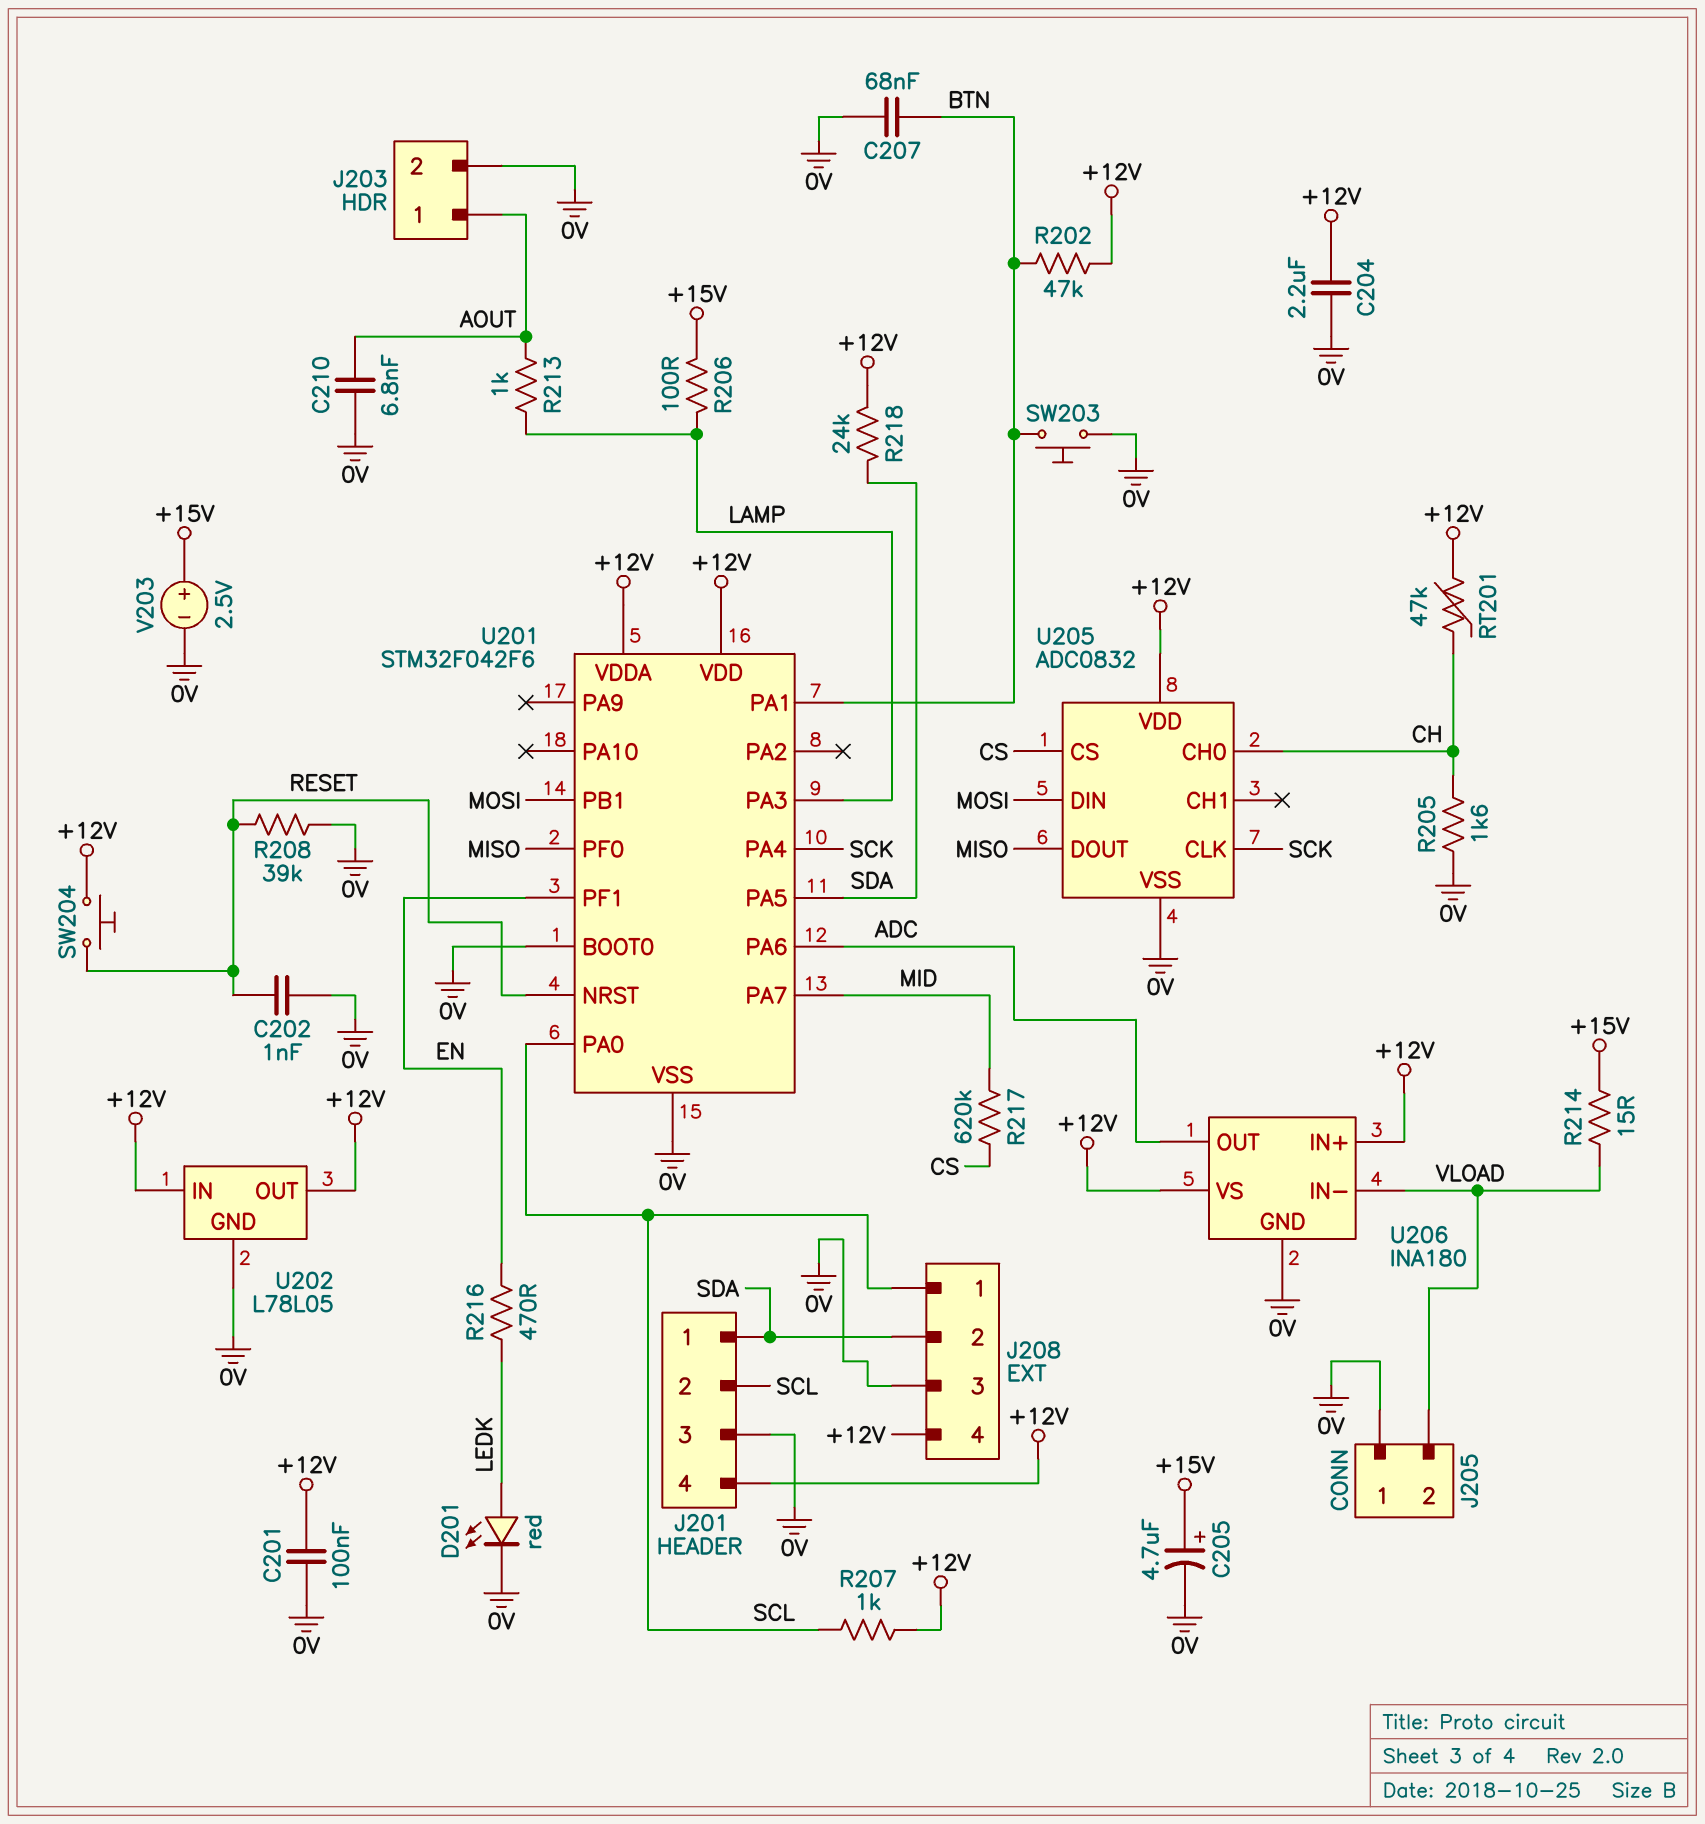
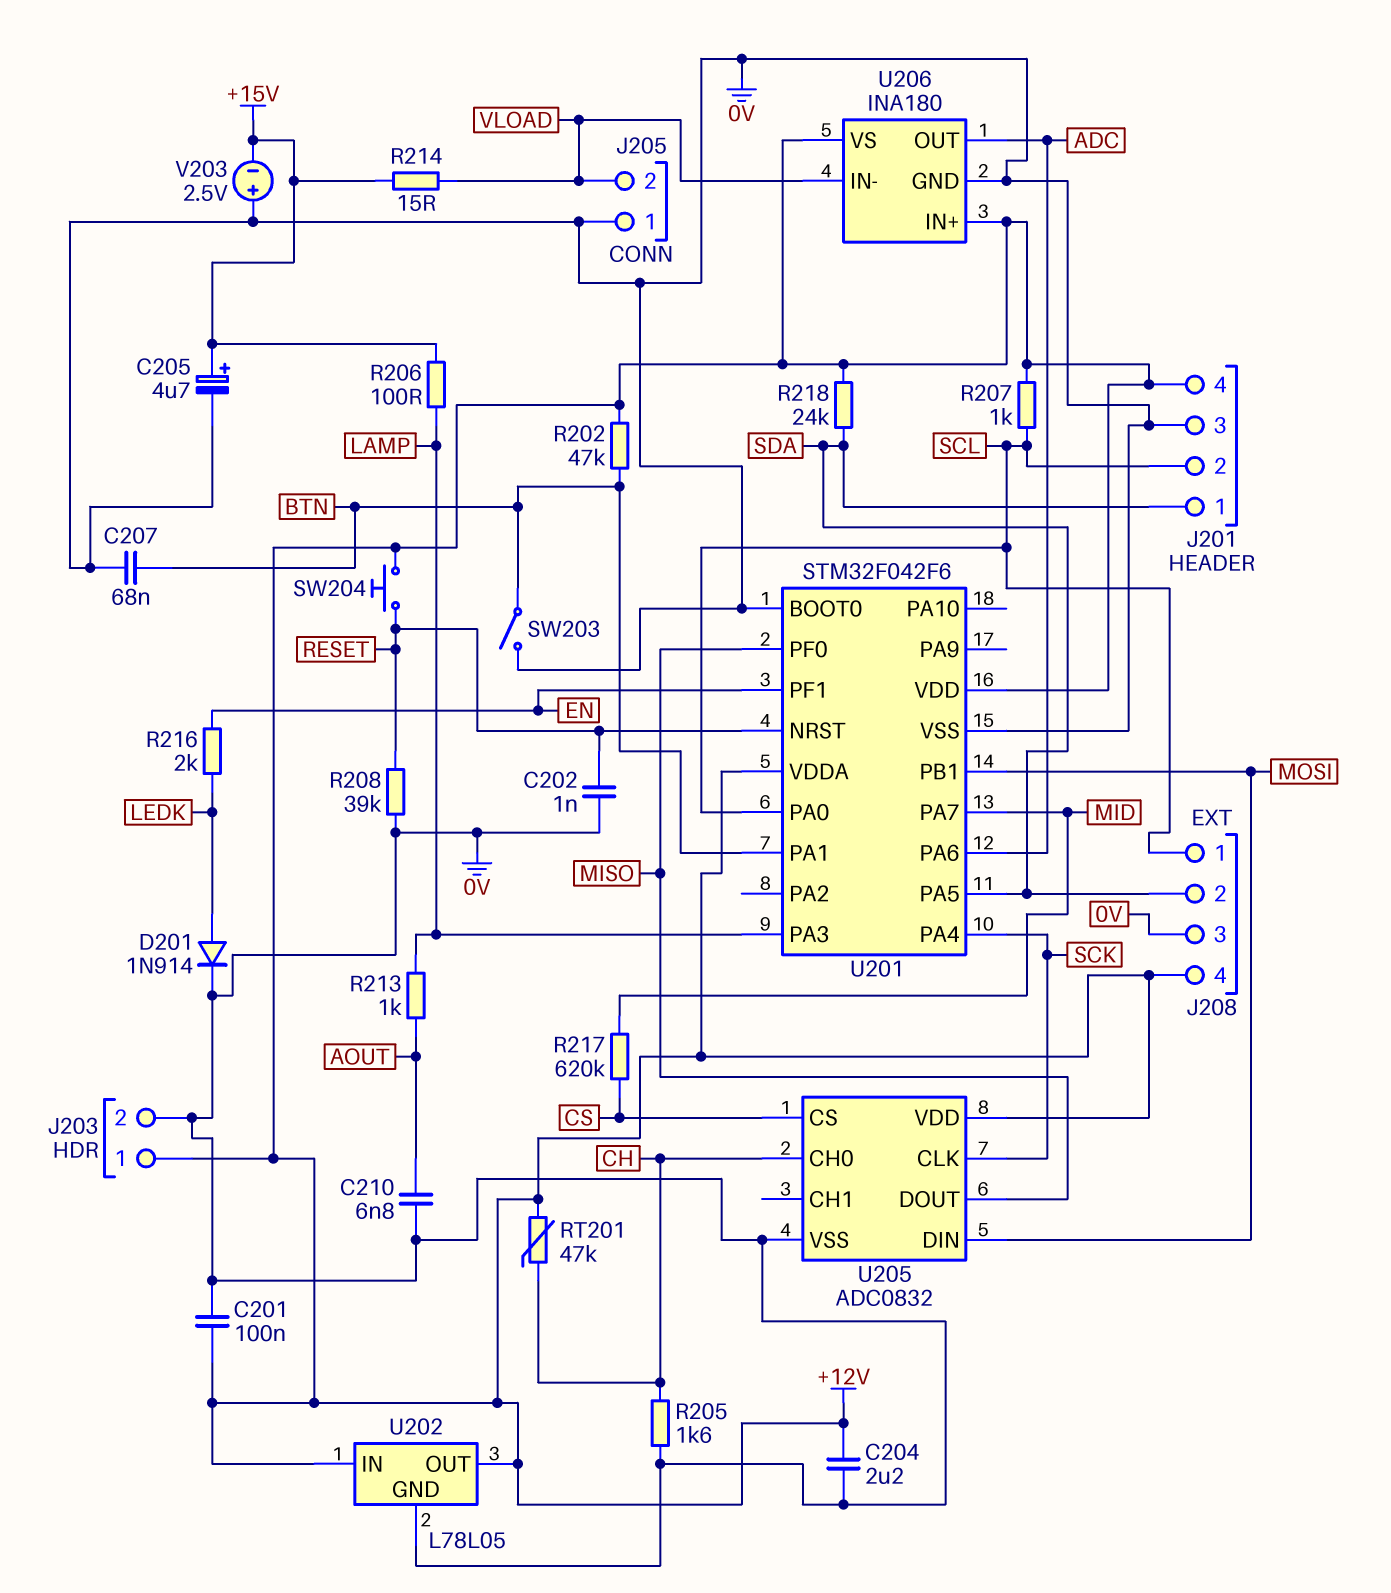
D201: LED red (A LEDK, K 0V) -> diode 1N914 (A LEDK, K 0V)
J203 pin 1: AOUT -> +12V
R216: 470 (EN, LEDK) -> 2k (EN, LEDK)
SW203: button (0V, BTN) -> switch (0V, BTN)
V203: 2.5V (plus +15V, minus 0V) -> 2.5V (plus 0V, minus +15V)

